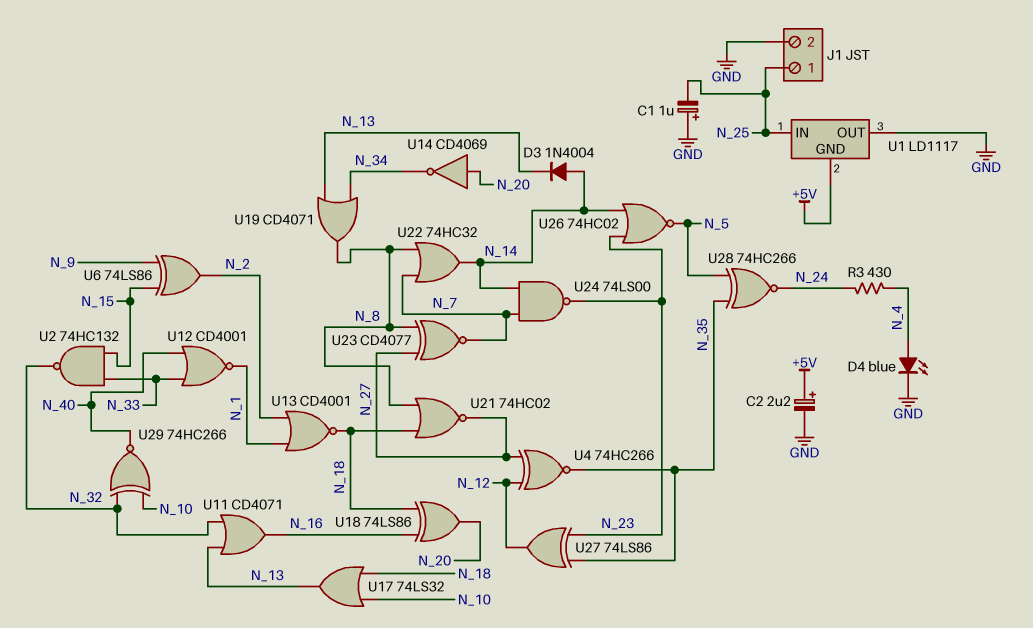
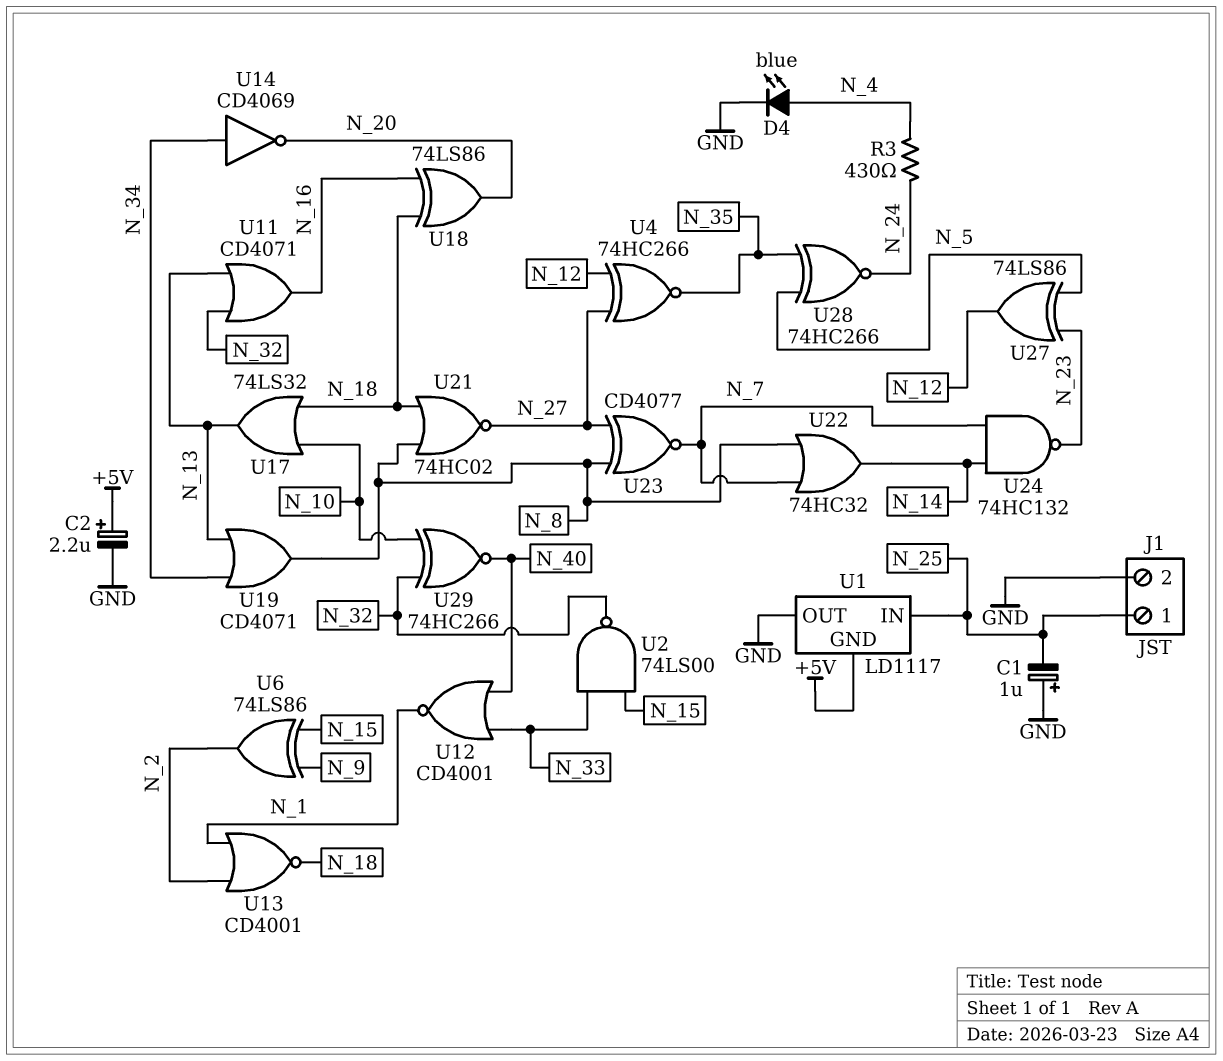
D3: diode 1N4004 (A N_14, K N_13) -> none
U2: NAND 74HC132 (in N_15, in N_33, out N_32) -> NAND 74LS00 (in N_15, in N_33, out N_32)
U14: NOT CD4069 (in N_20, out N_34) -> NOT CD4069 (in N_34, out N_20)
U24: NAND 74LS00 (in N_7, in N_14, out N_23) -> NAND 74HC132 (in N_7, in N_14, out N_23)
U26: NOR 74HC02 (in N_14, in N_23, out N_5) -> none
U27: XOR 74LS86 (in N_23, in N_35, out N_12) -> XOR 74LS86 (in N_5, in N_23, out N_12)

